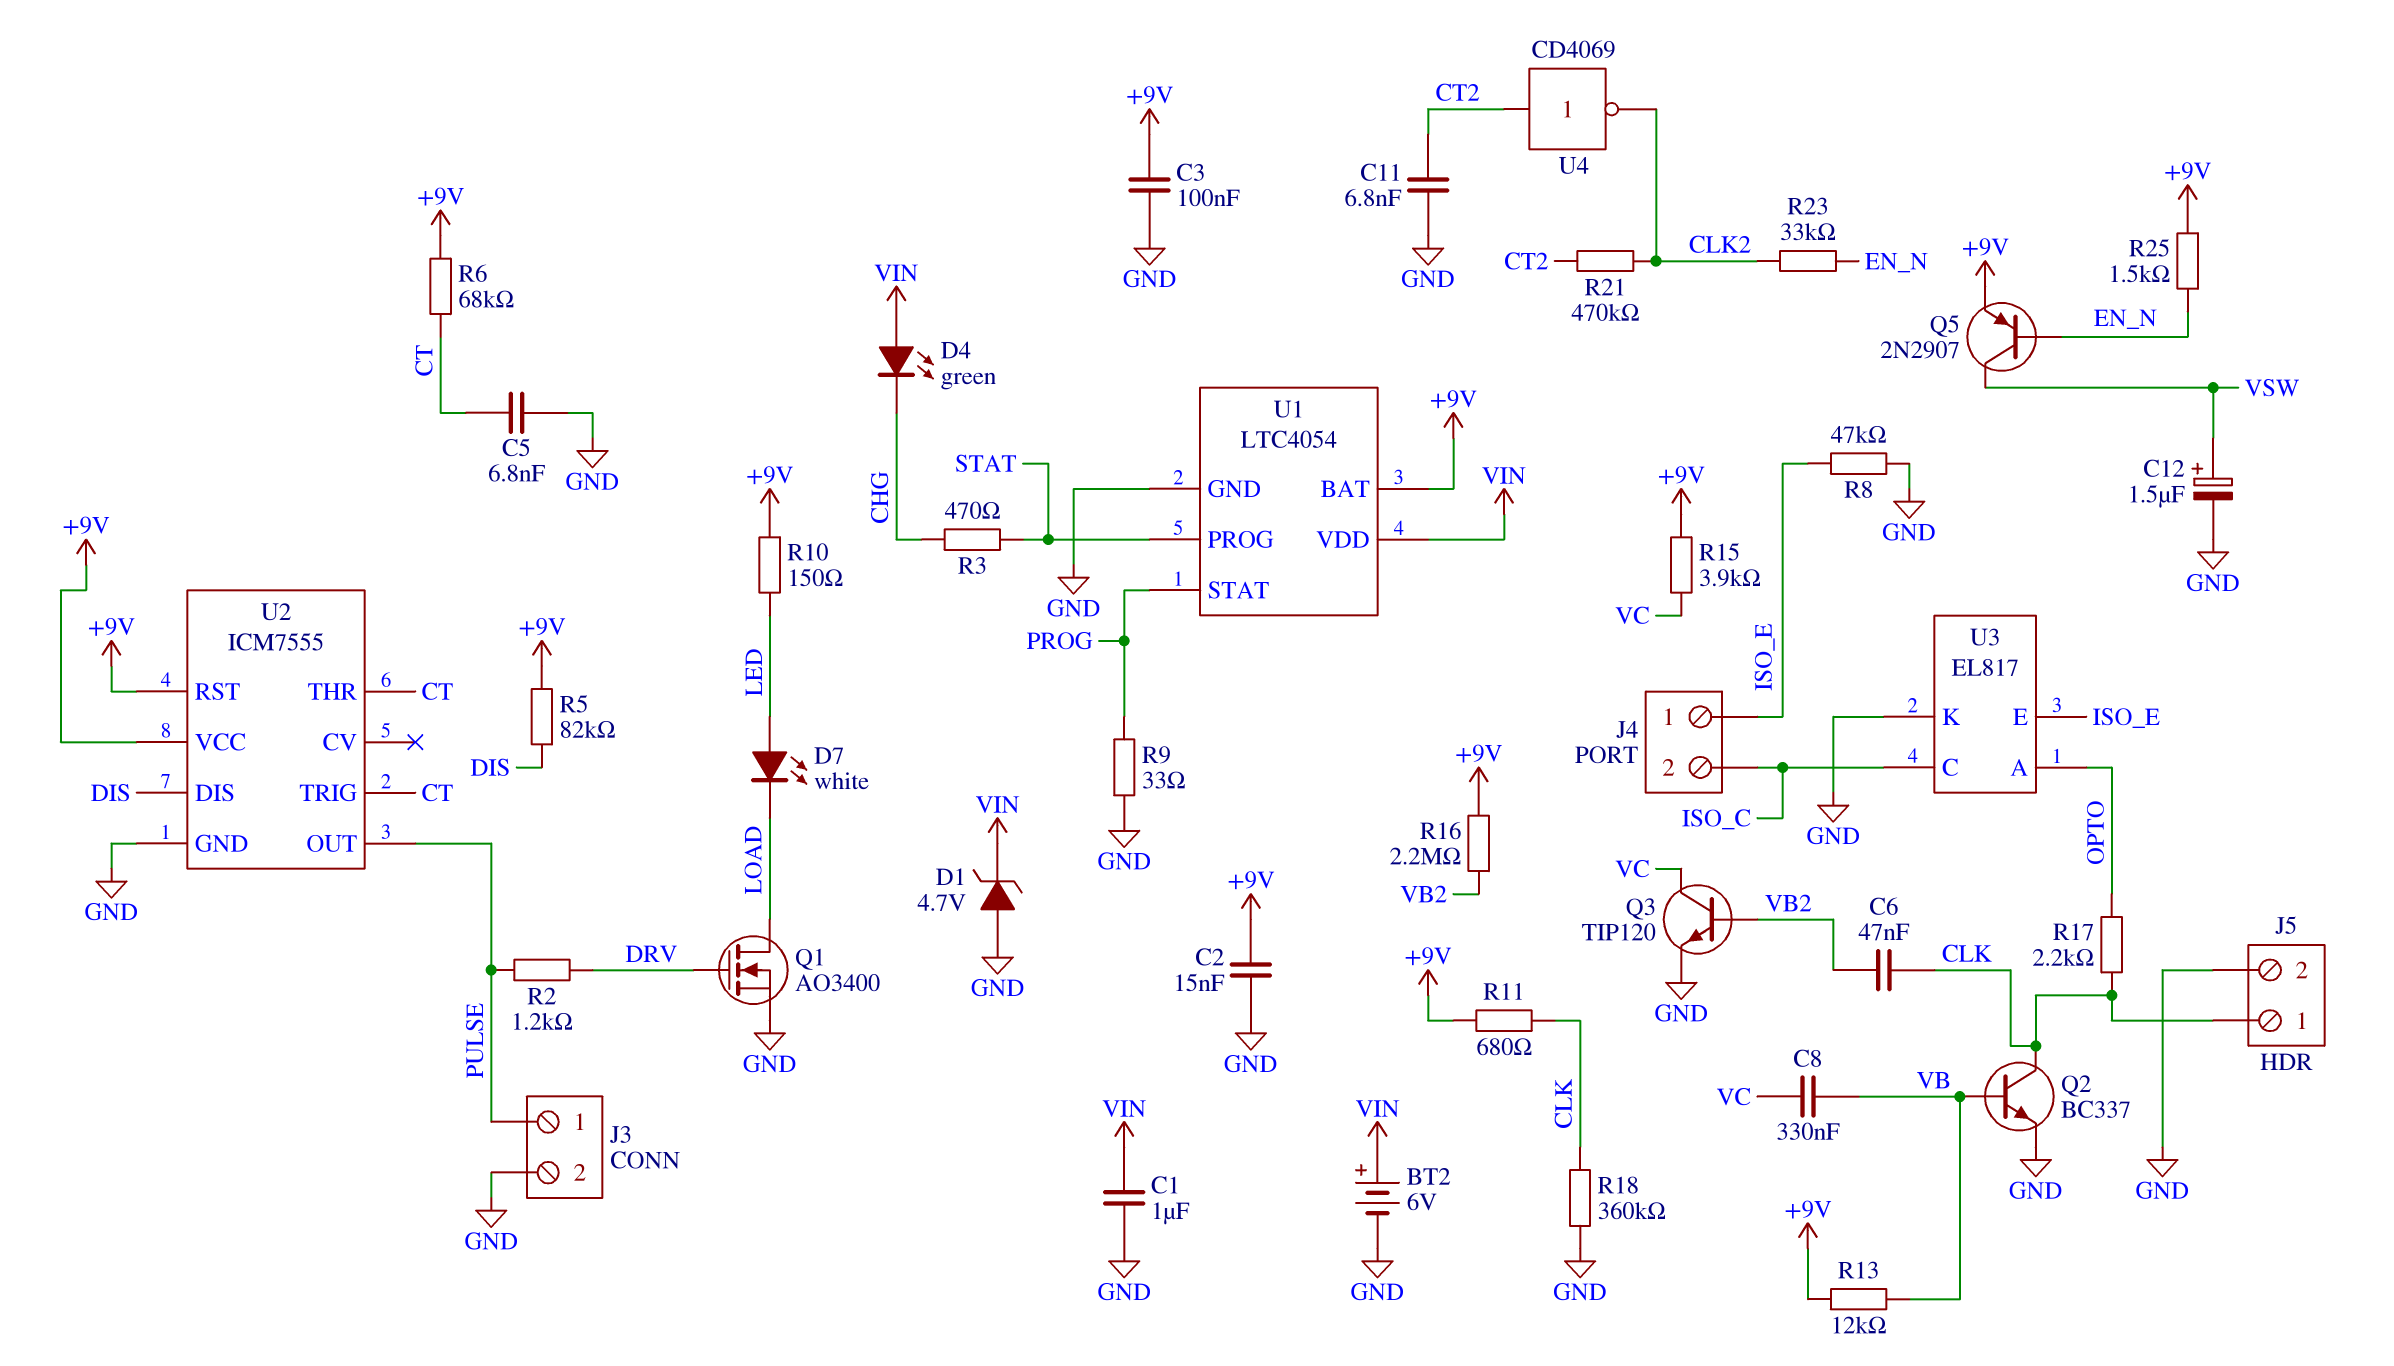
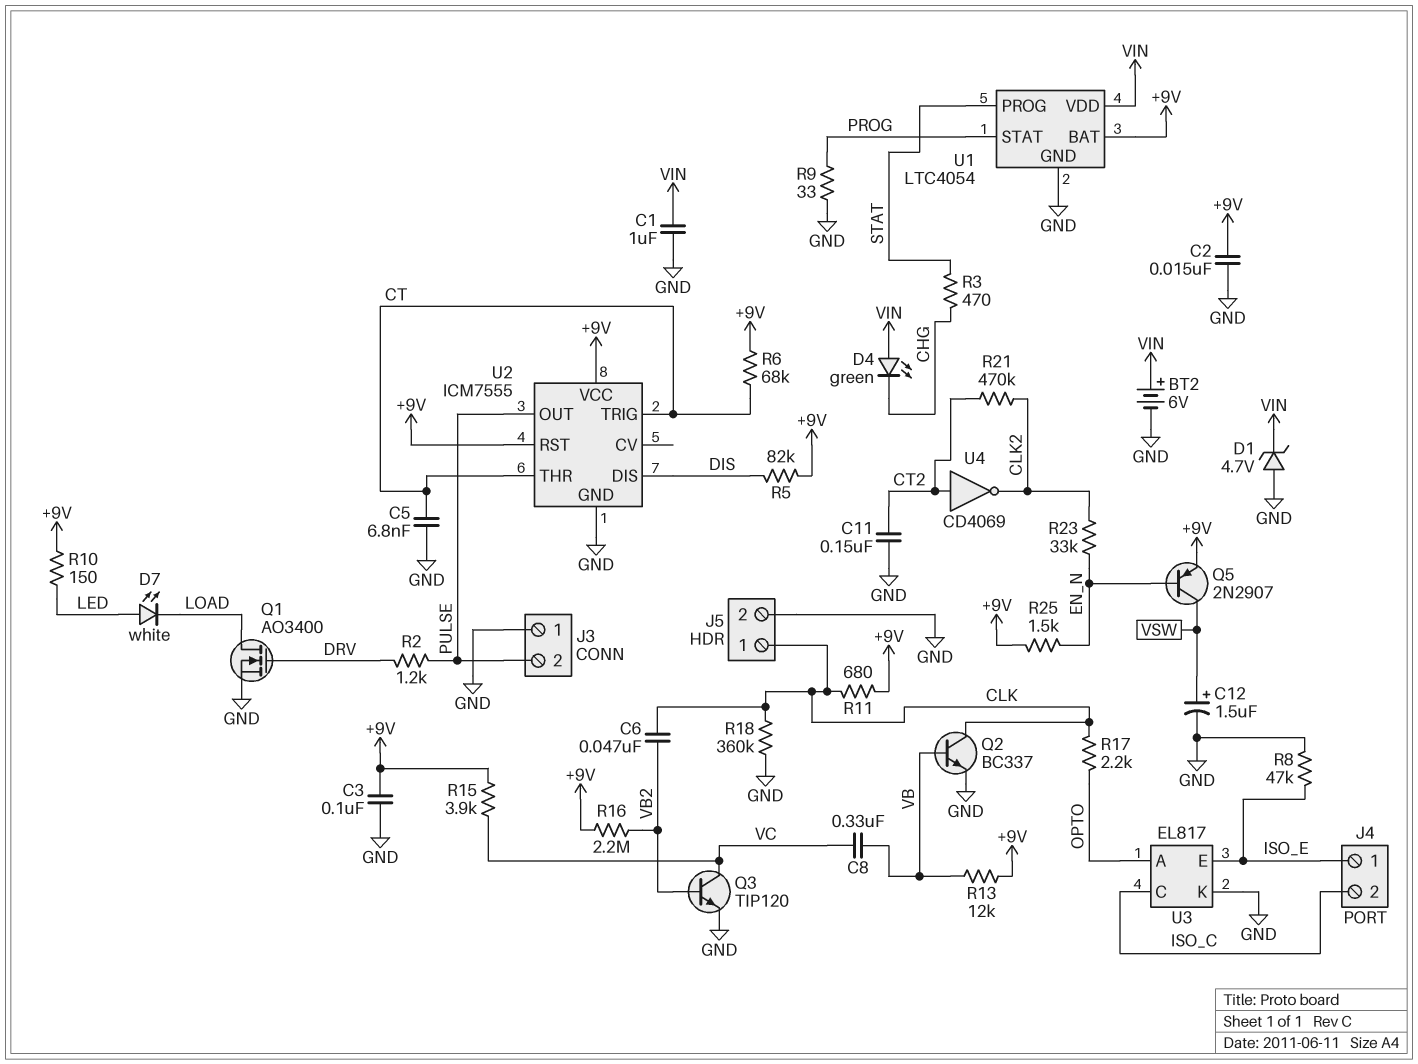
C11: 6.8nF (CT2, GND) -> 150nF (CT2, GND)
J3 pin 1: PULSE -> GND
J3 pin 2: GND -> PULSE

